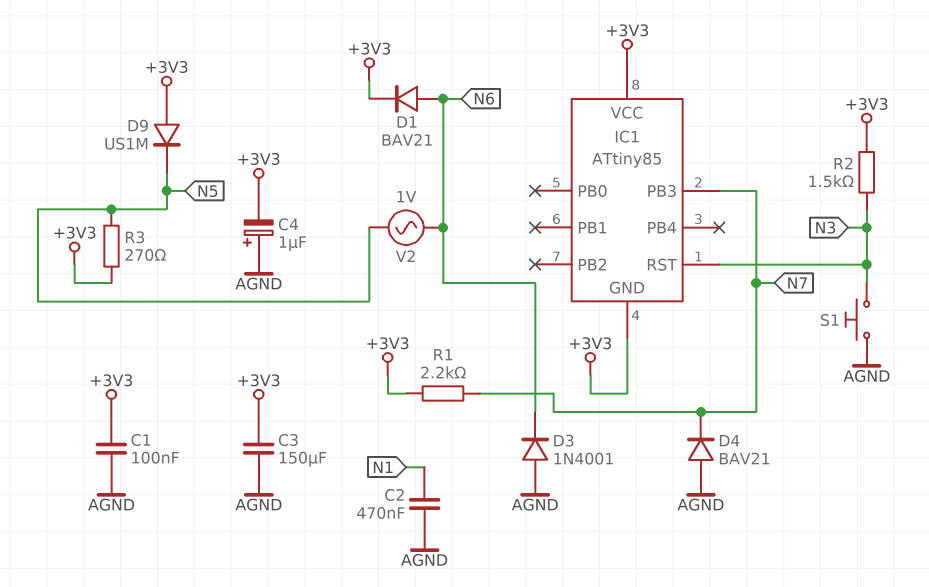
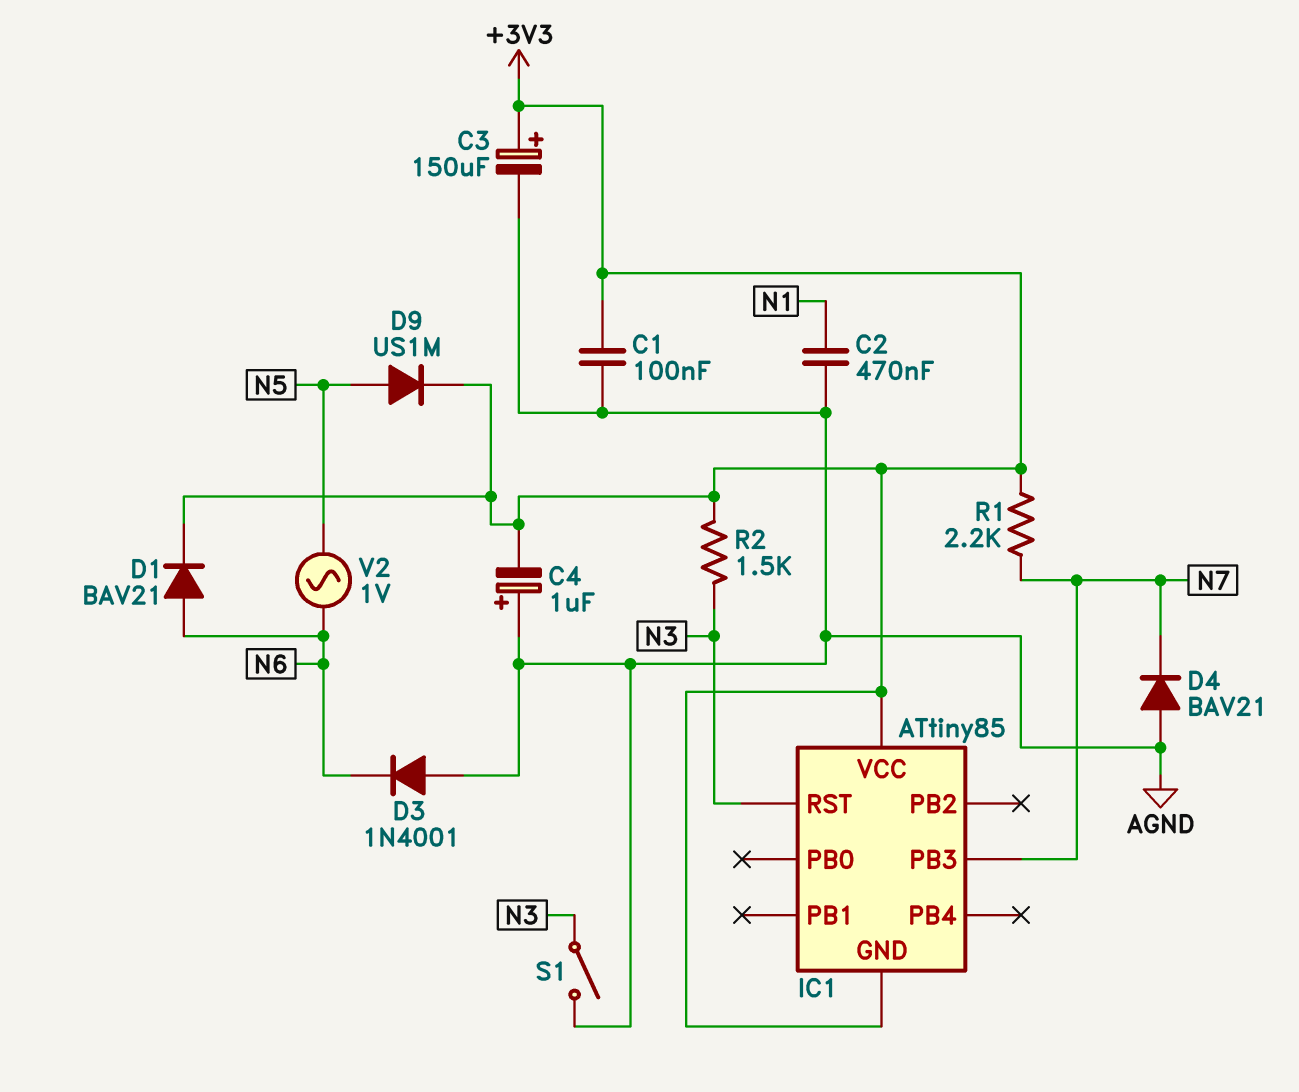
C3: 150uF (+3V3, AGND) -> 150uF (plus +3V3, minus AGND)
D9: diode US1M (A +3V3, K N5) -> diode US1M (A N5, K +3V3)
R3: 270 (+3V3, N5) -> none
S1: button (AGND, N3) -> switch (AGND, N3)

